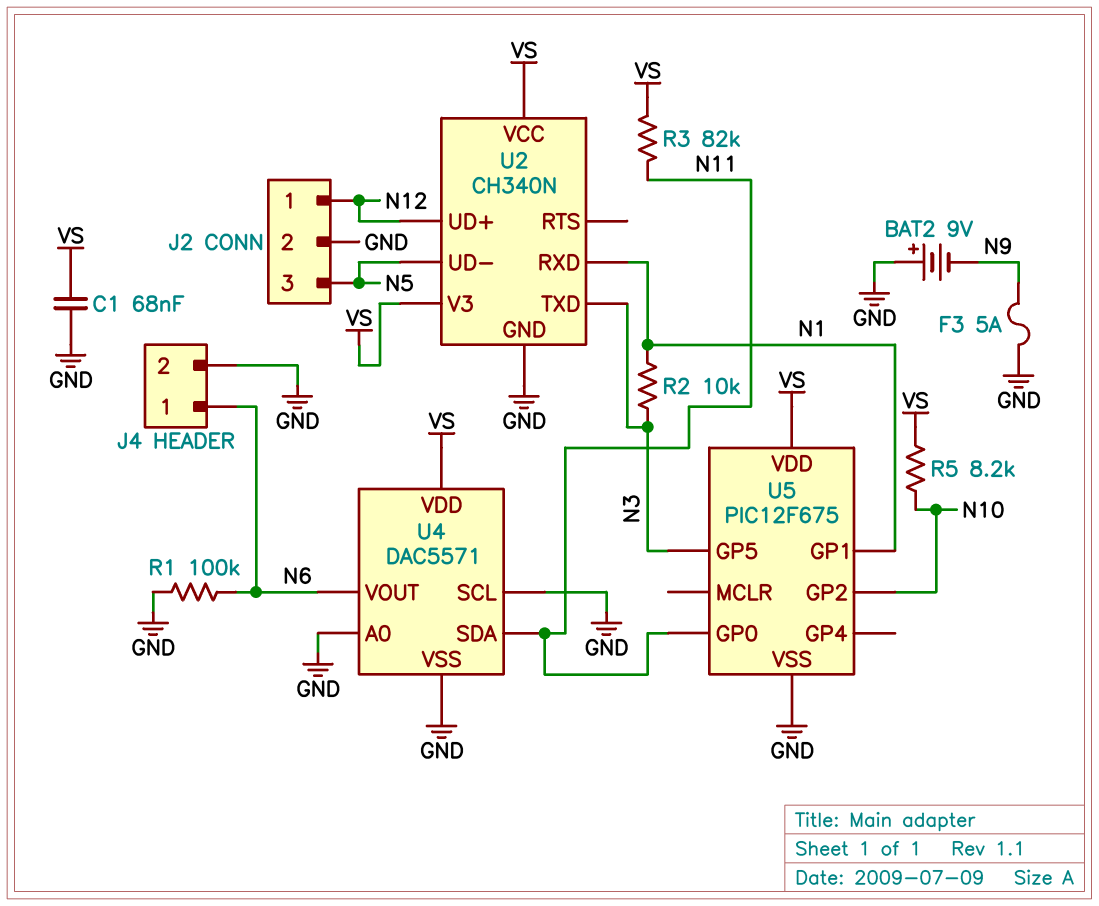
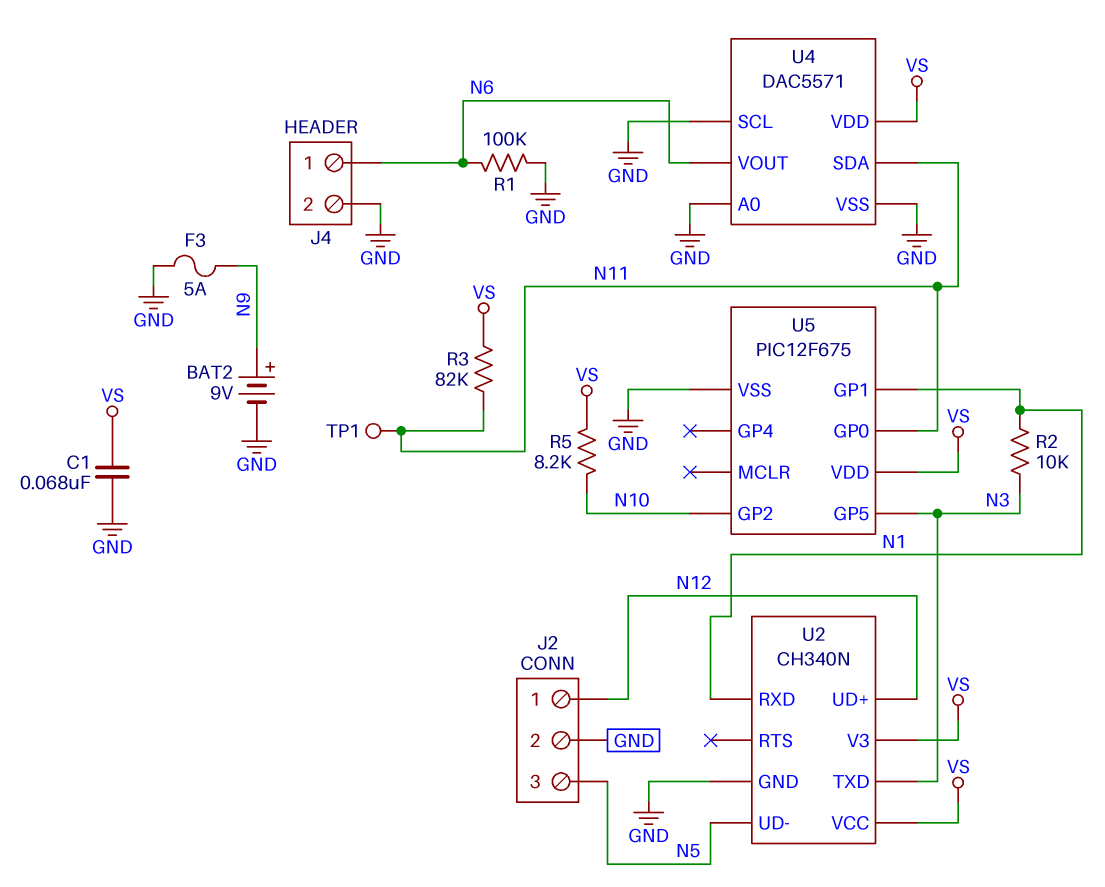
BAT2: 9V (plus GND, minus N9) -> 9V (plus N9, minus GND)
TP1: none -> test point (N11)

